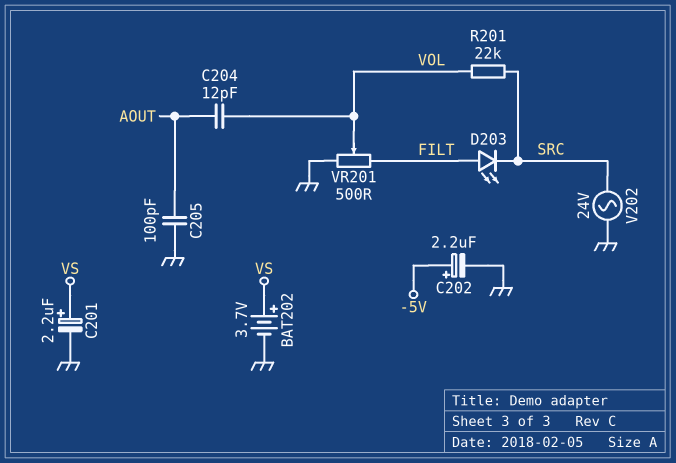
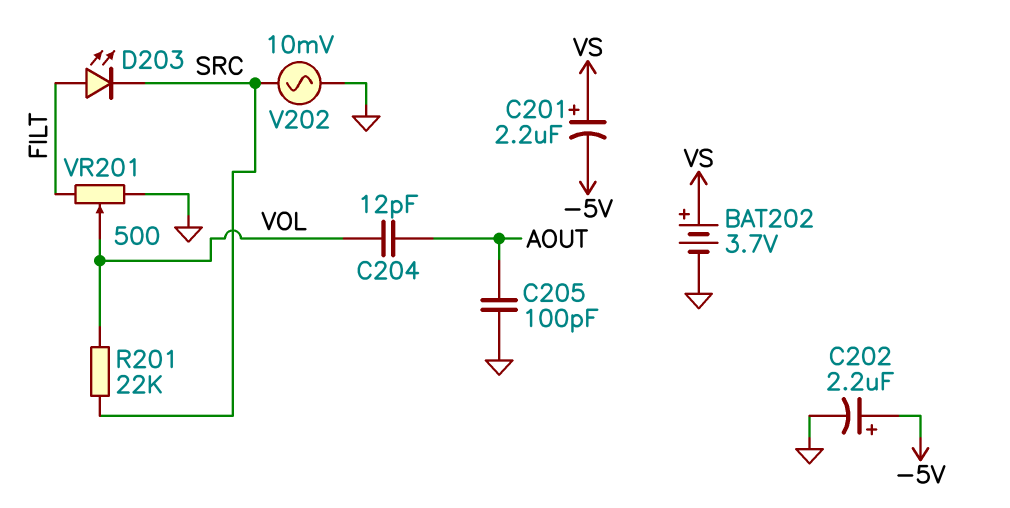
C201: 2.2uF (plus VS, minus GND) -> 2.2uF (plus VS, minus -5V)
V202: AC 24V (GND, SRC) -> AC 10mV (GND, SRC)

